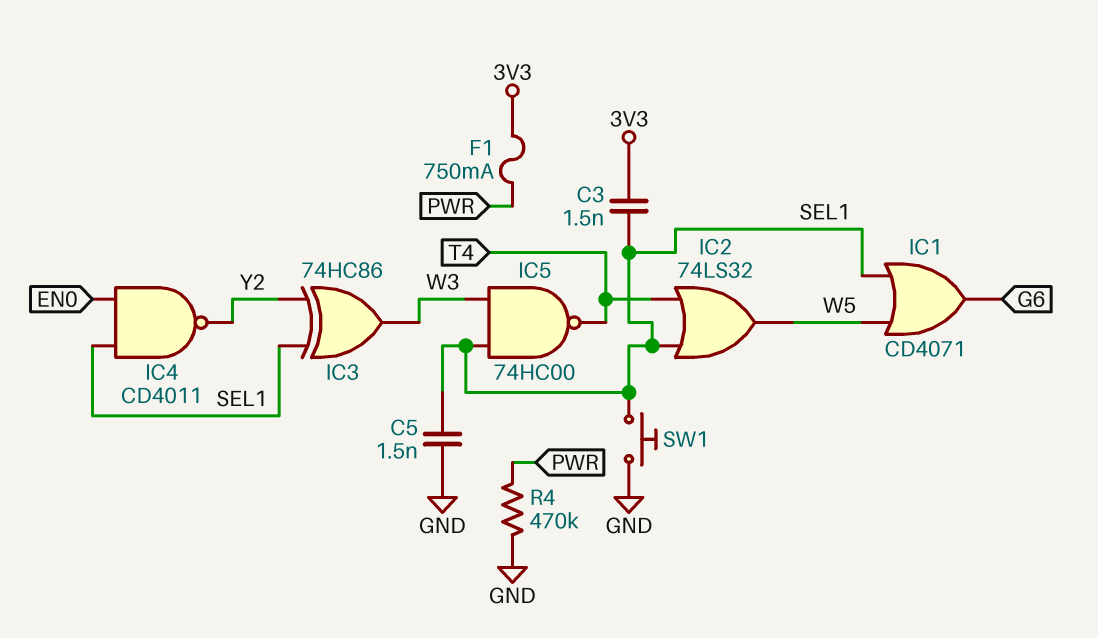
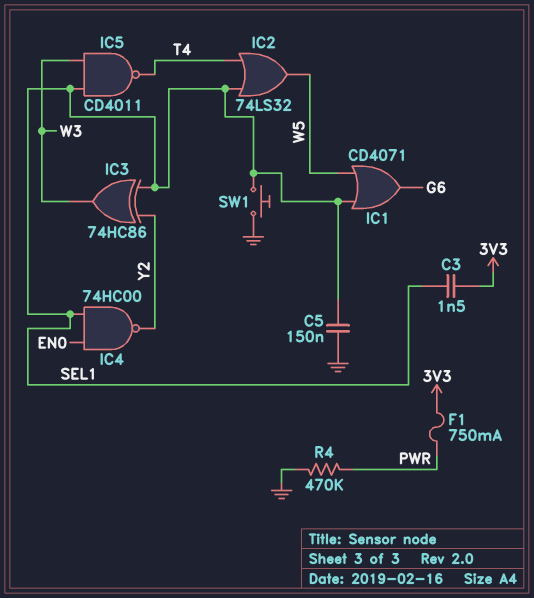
C5: 1.5nF (GND, SEL1) -> 150nF (GND, SEL1)
IC4: NAND CD4011 (in EN0, in SEL1, out Y2) -> NAND 74HC00 (in EN0, in SEL1, out Y2)
IC5: NAND 74HC00 (in SEL1, in W3, out T4) -> NAND CD4011 (in SEL1, in W3, out T4)

